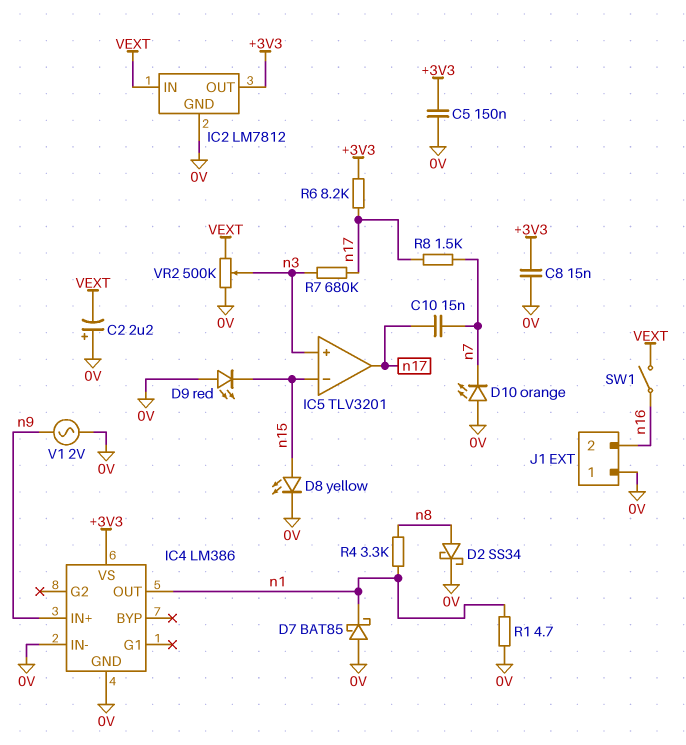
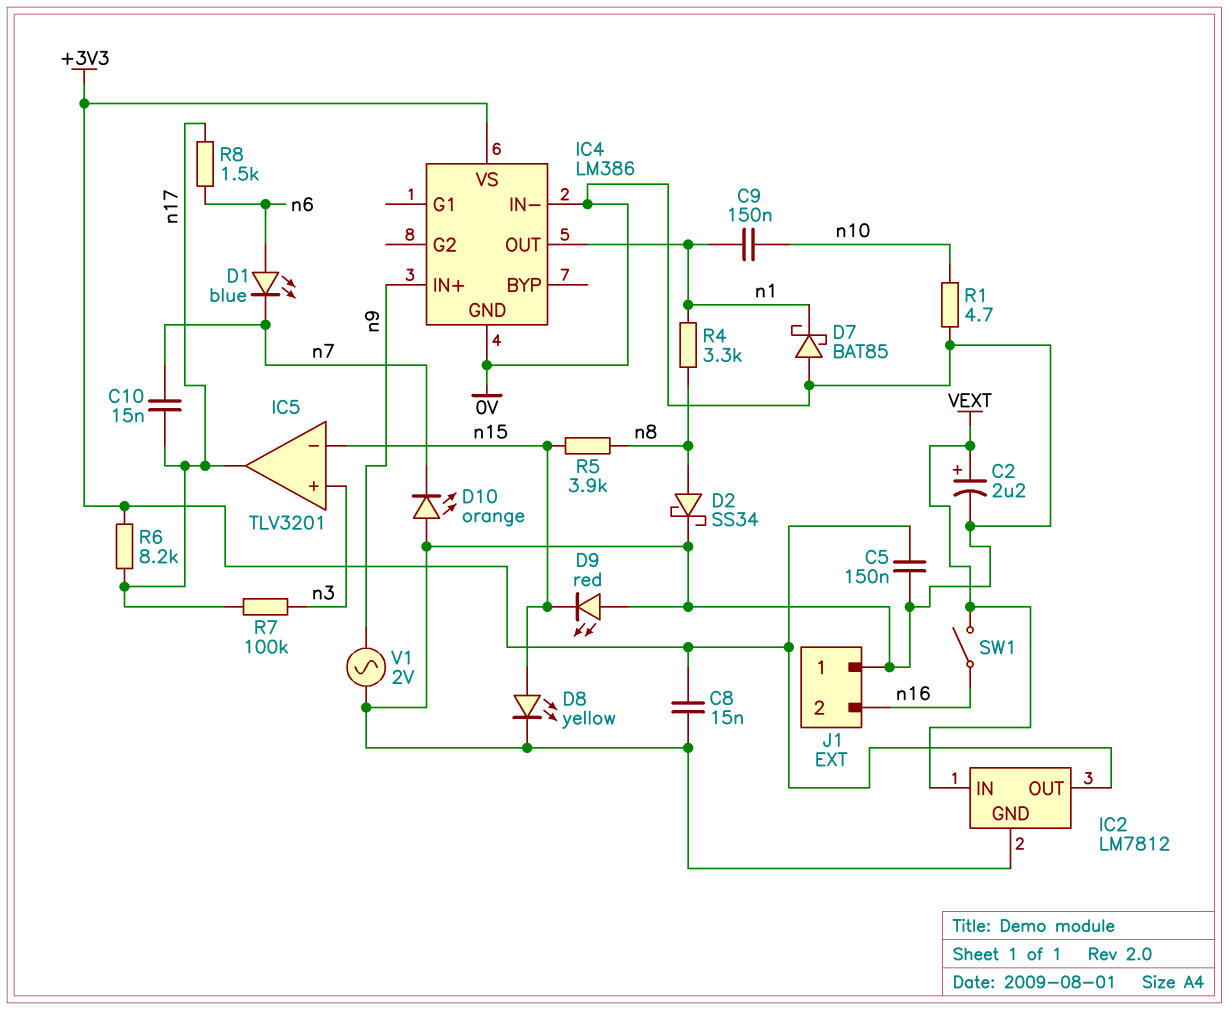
C2: 2.2uF (plus 0V, minus VEXT) -> 2.2uF (plus VEXT, minus 0V)
C9: none -> 150nF (n1, n10)
D1: none -> LED blue (A n6, K n7)
R1: 4.7 (0V, n1) -> 4.7 (0V, n10)
R5: none -> 3.9k (n8, n15)
R7: 680k (n3, n17) -> 100k (n3, n17)
R8: 1.5k (n7, n17) -> 1.5k (n6, n17)
VR2: 500k (0V, VEXT, wiper n3) -> none

